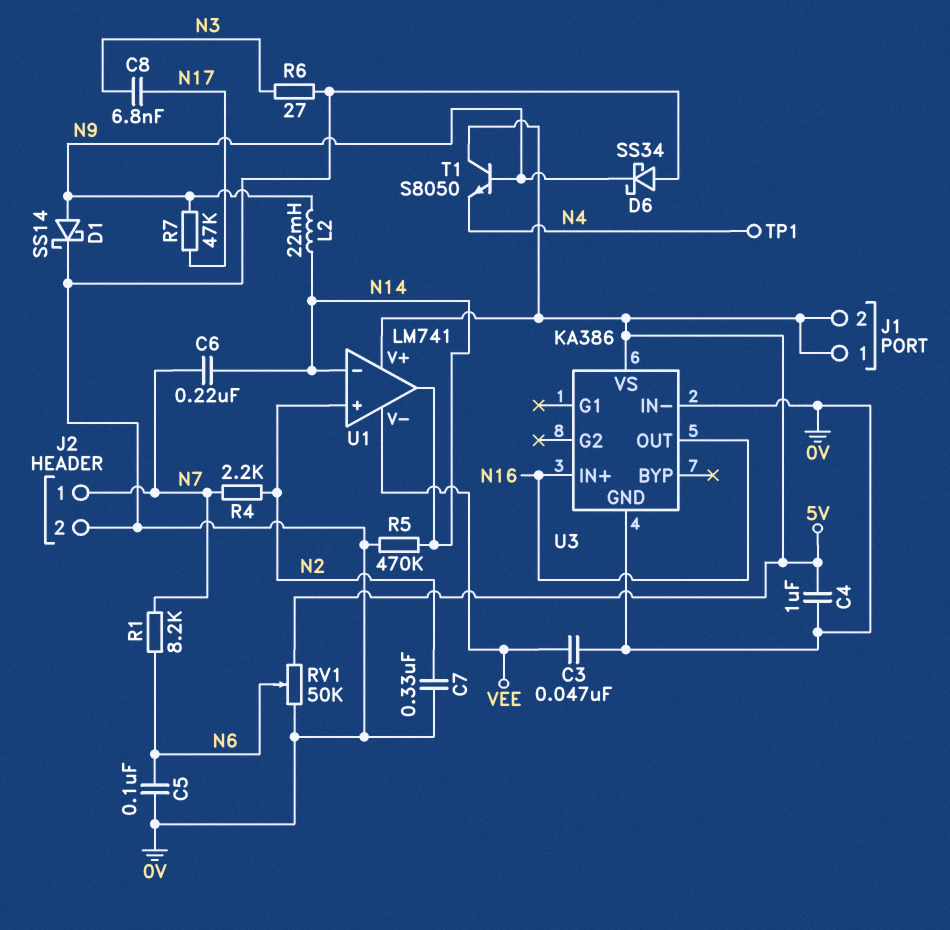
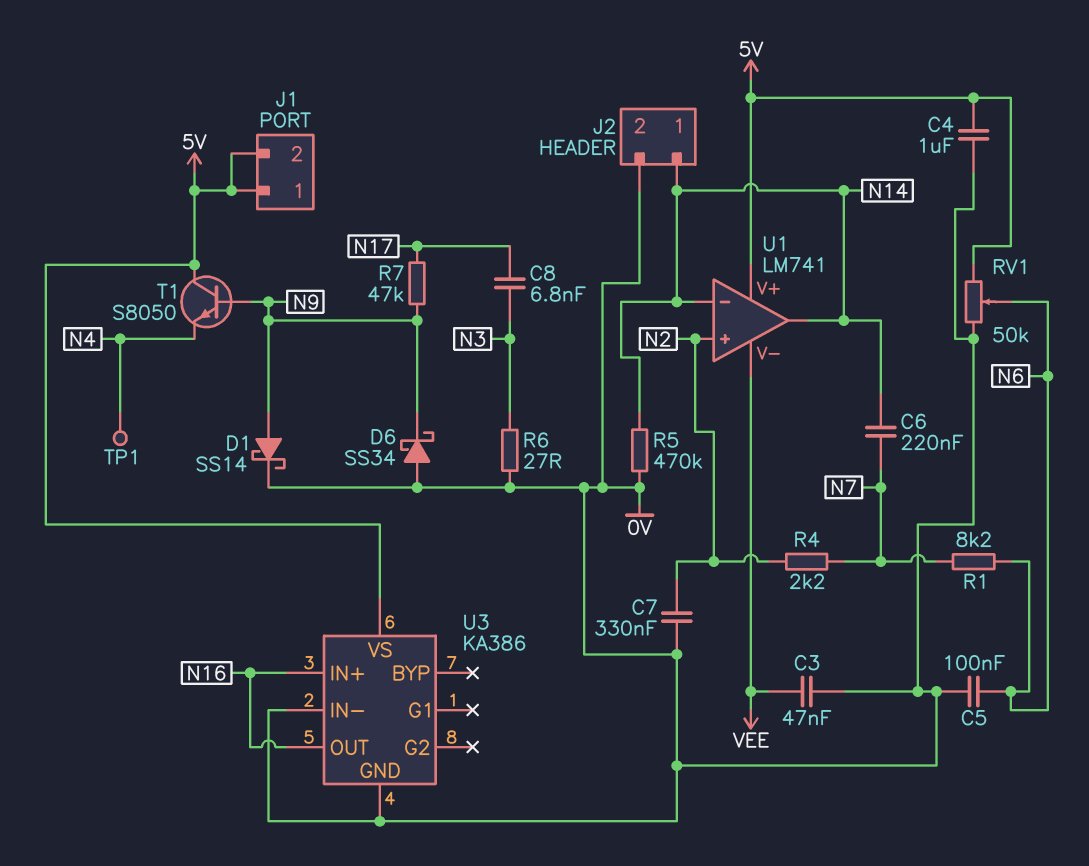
J2 pin 1: N7 -> N14
L2: 22mH (N9, N14) -> none

